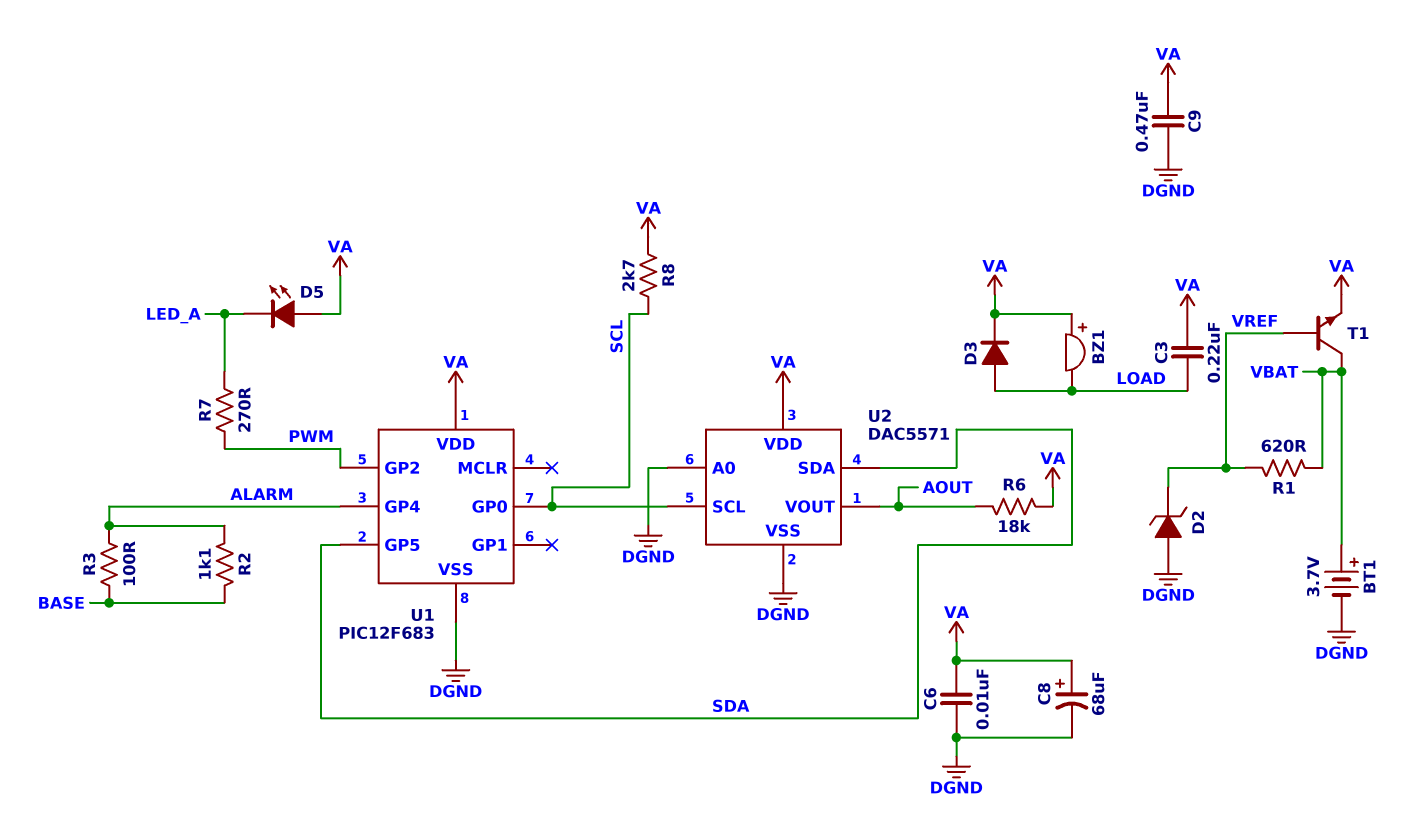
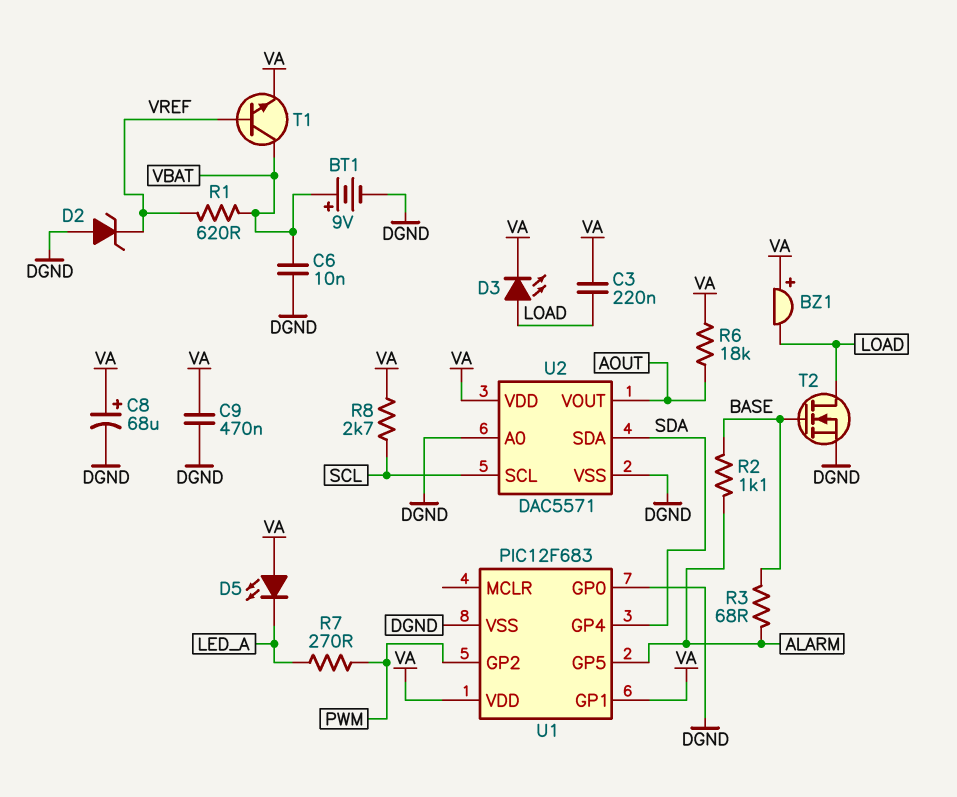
BT1: 3.7V (plus VBAT, minus DGND) -> 9V (plus VBAT, minus DGND)
C6: 10nF (DGND, VA) -> 10nF (DGND, VBAT)
D3: diode (A LOAD, K VA) -> LED (A LOAD, K VA)
R3: 100 (ALARM, BASE) -> 68 (ALARM, BASE)
T2: none -> NMOS (G BASE, D LOAD, S DGND)
U1 pin GP0: SCL -> DGND
U1 pin GP1: none -> VA
U1 pin GP4: ALARM -> SDA
U1 pin GP5: SDA -> ALARM

